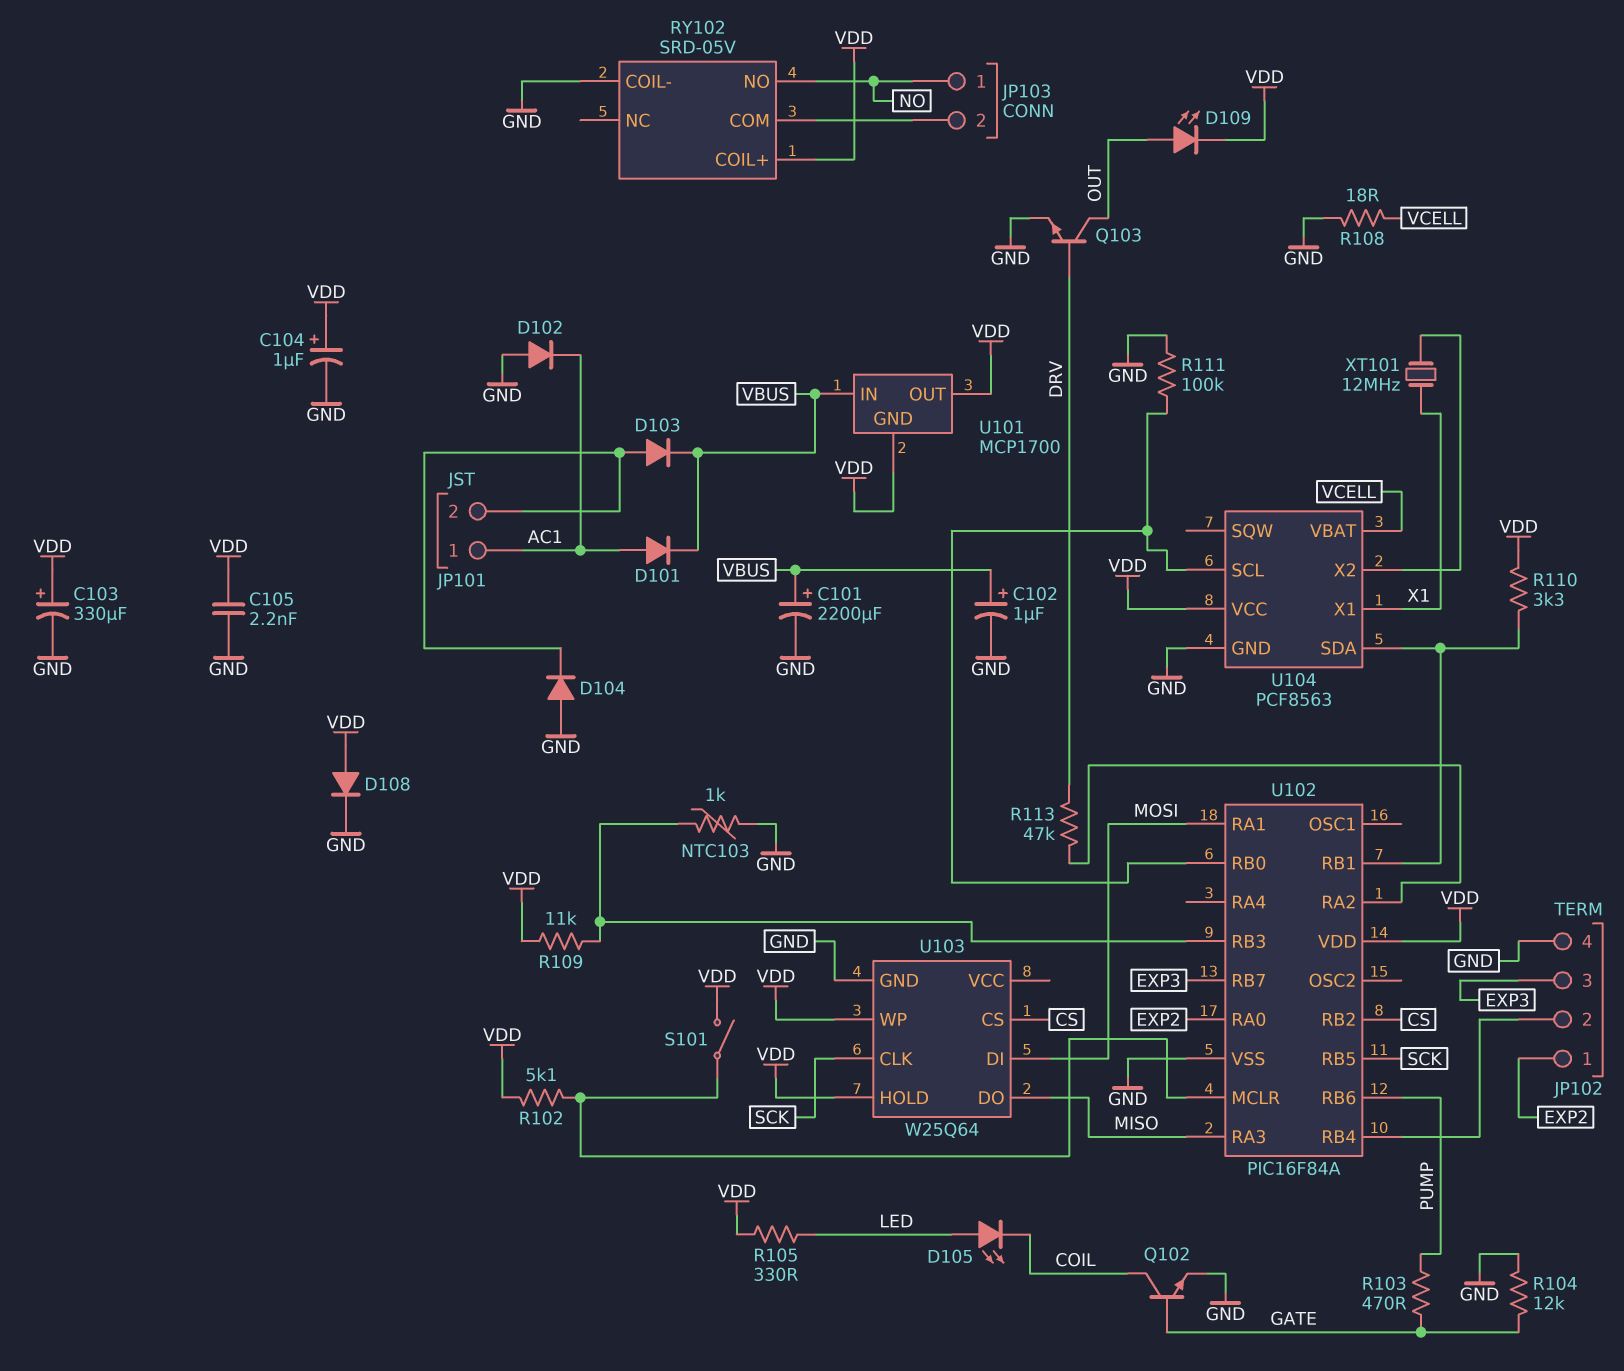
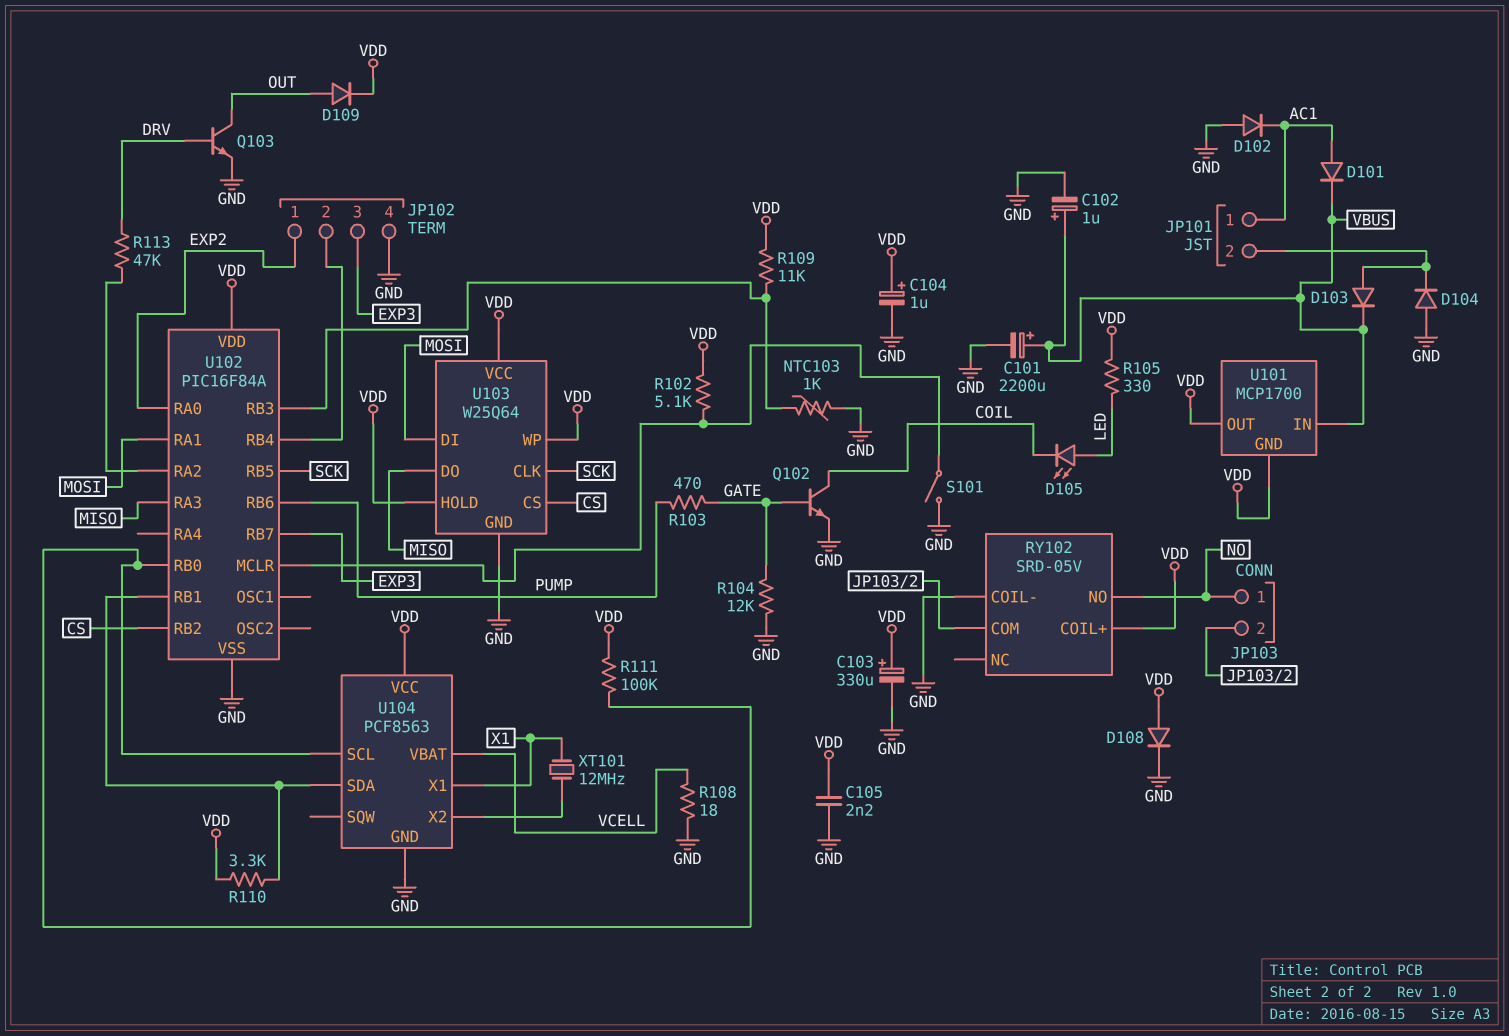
D109: LED (A OUT, K VDD) -> diode (A OUT, K VDD)
R111: 100k (GND, U102/RB0) -> 100k (U102/RB0, VDD)
S101: switch (U102/MCLR, VDD) -> switch (GND, U102/MCLR)
U103 pin VCC: none -> VDD

